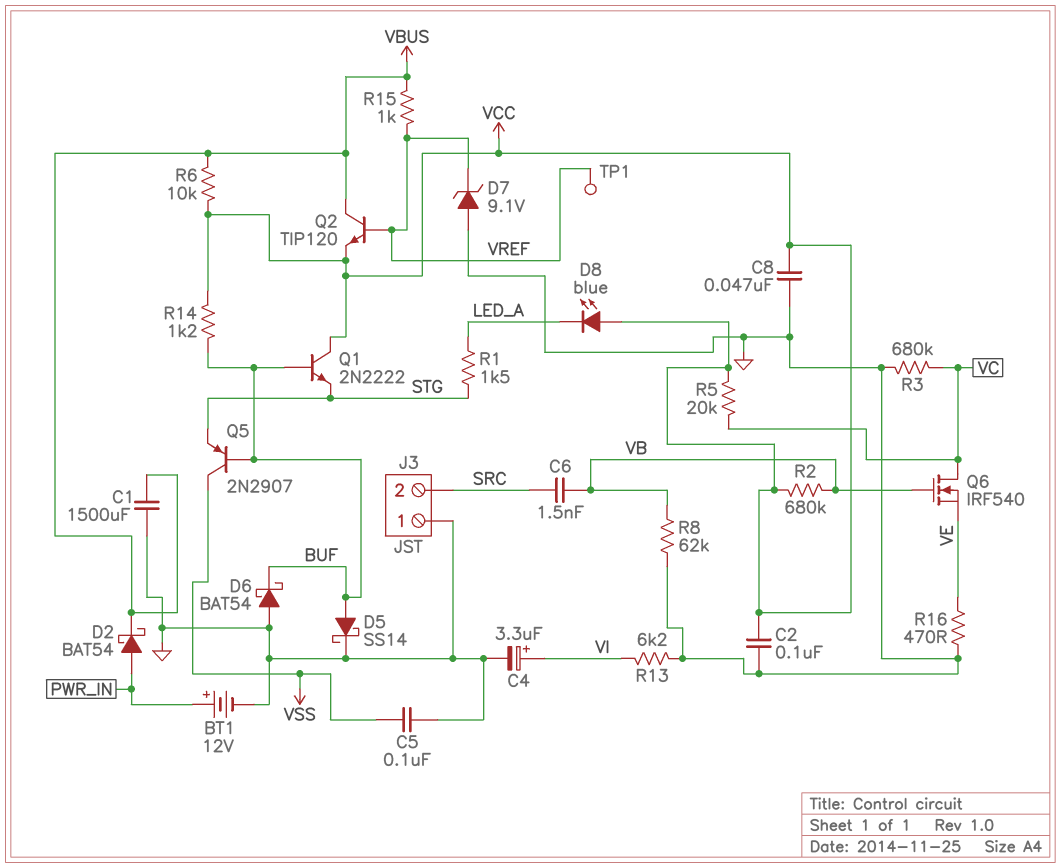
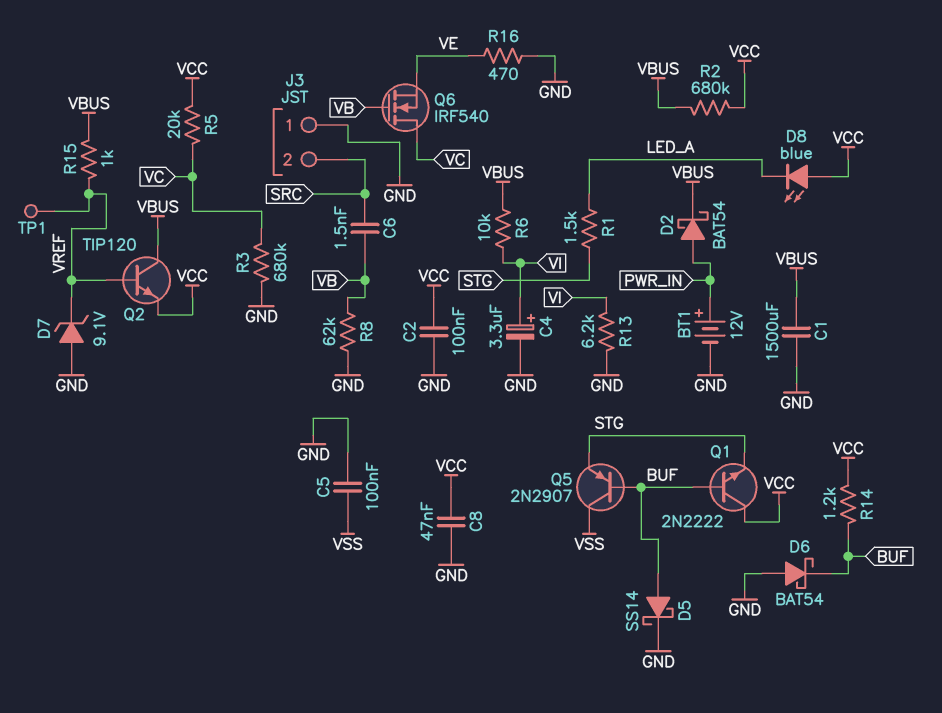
R2: 680k (VB, VCC) -> 680k (VBUS, VCC)
R6: 10k (VBUS, VCC) -> 10k (VBUS, VI)

